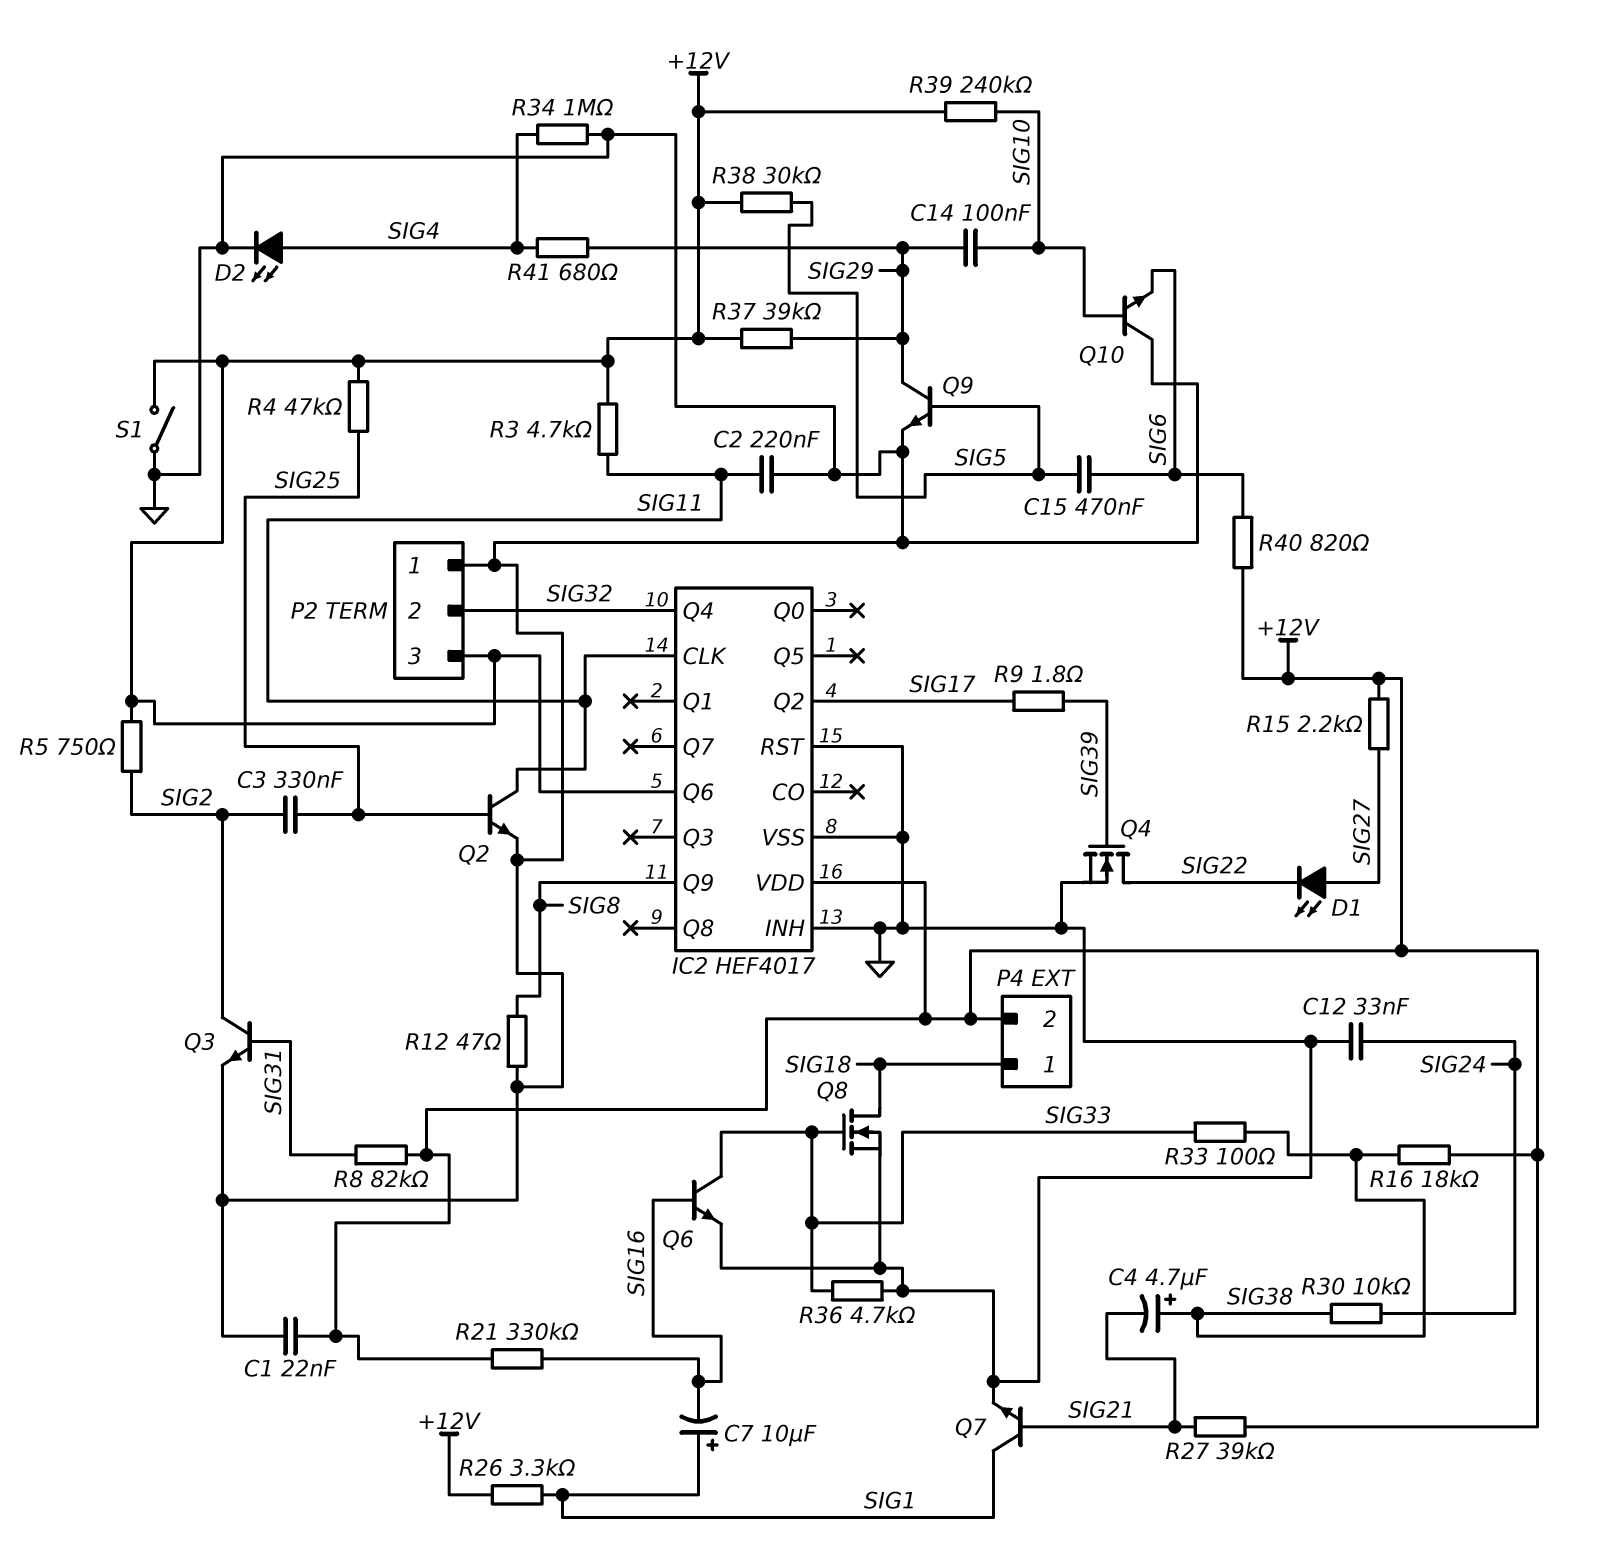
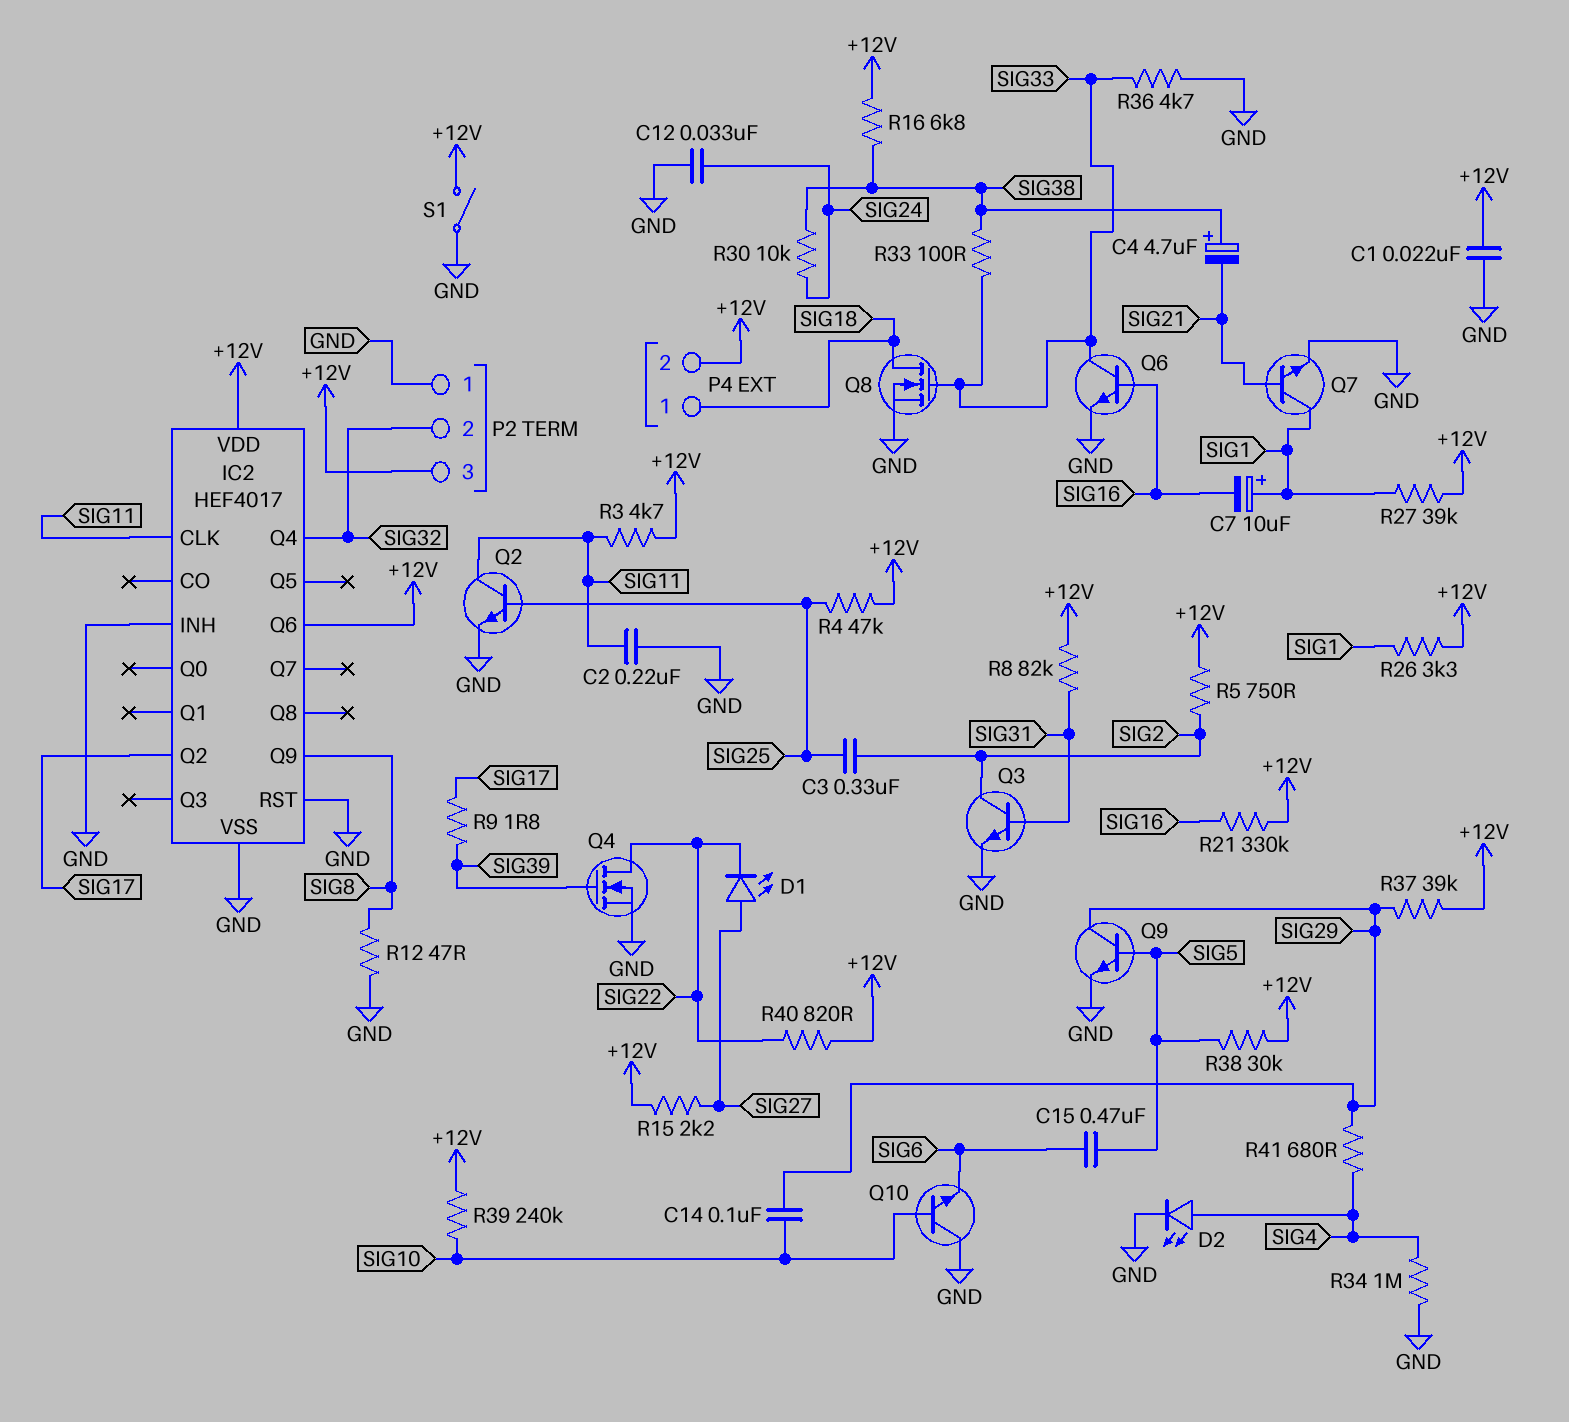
R16: 18k (+12V, SIG38) -> 6.8k (+12V, SIG38)
R27: 39k (+12V, SIG21) -> 39k (+12V, SIG1)
R40: 820 (+12V, SIG6) -> 820 (+12V, SIG22)

